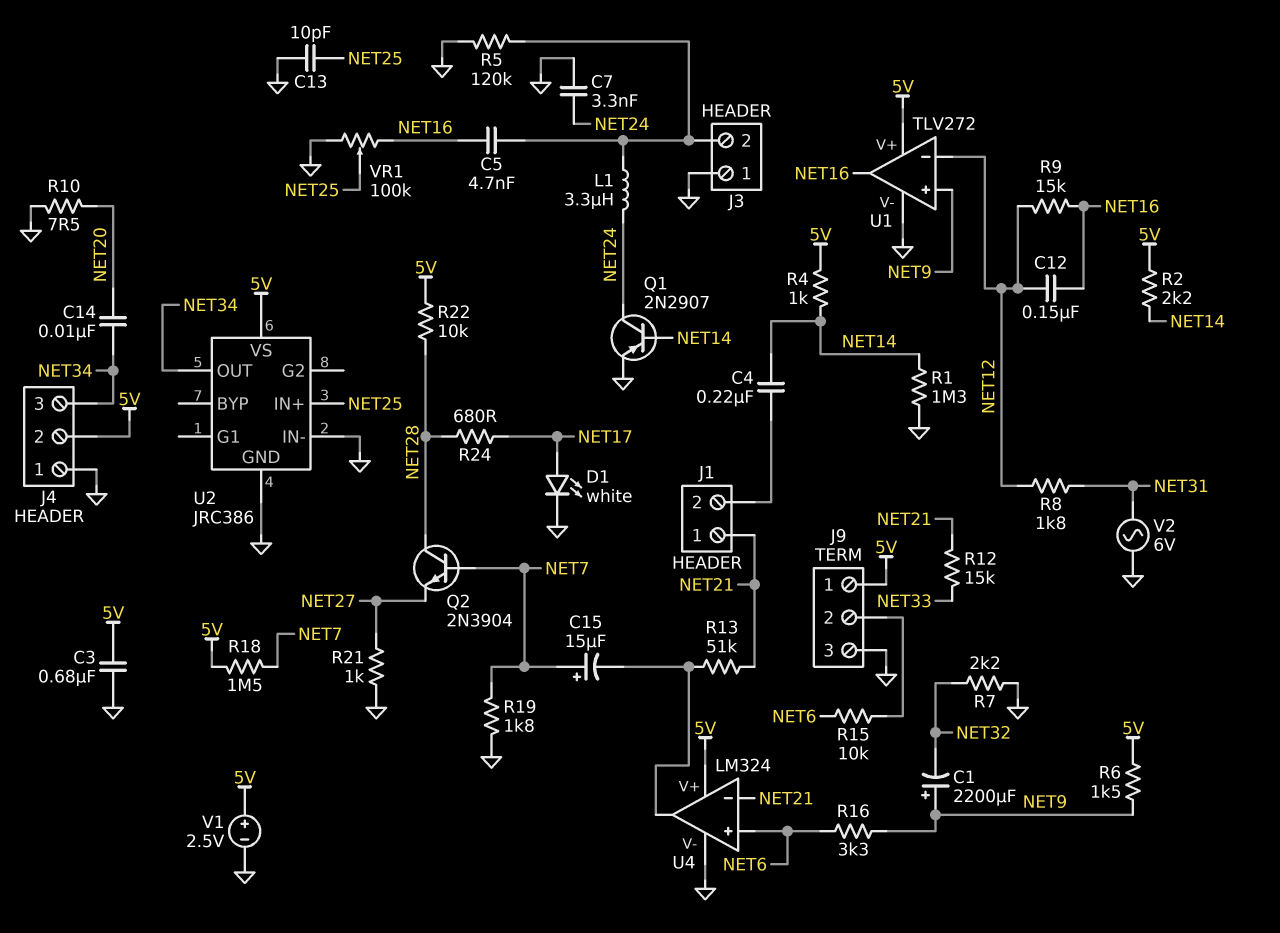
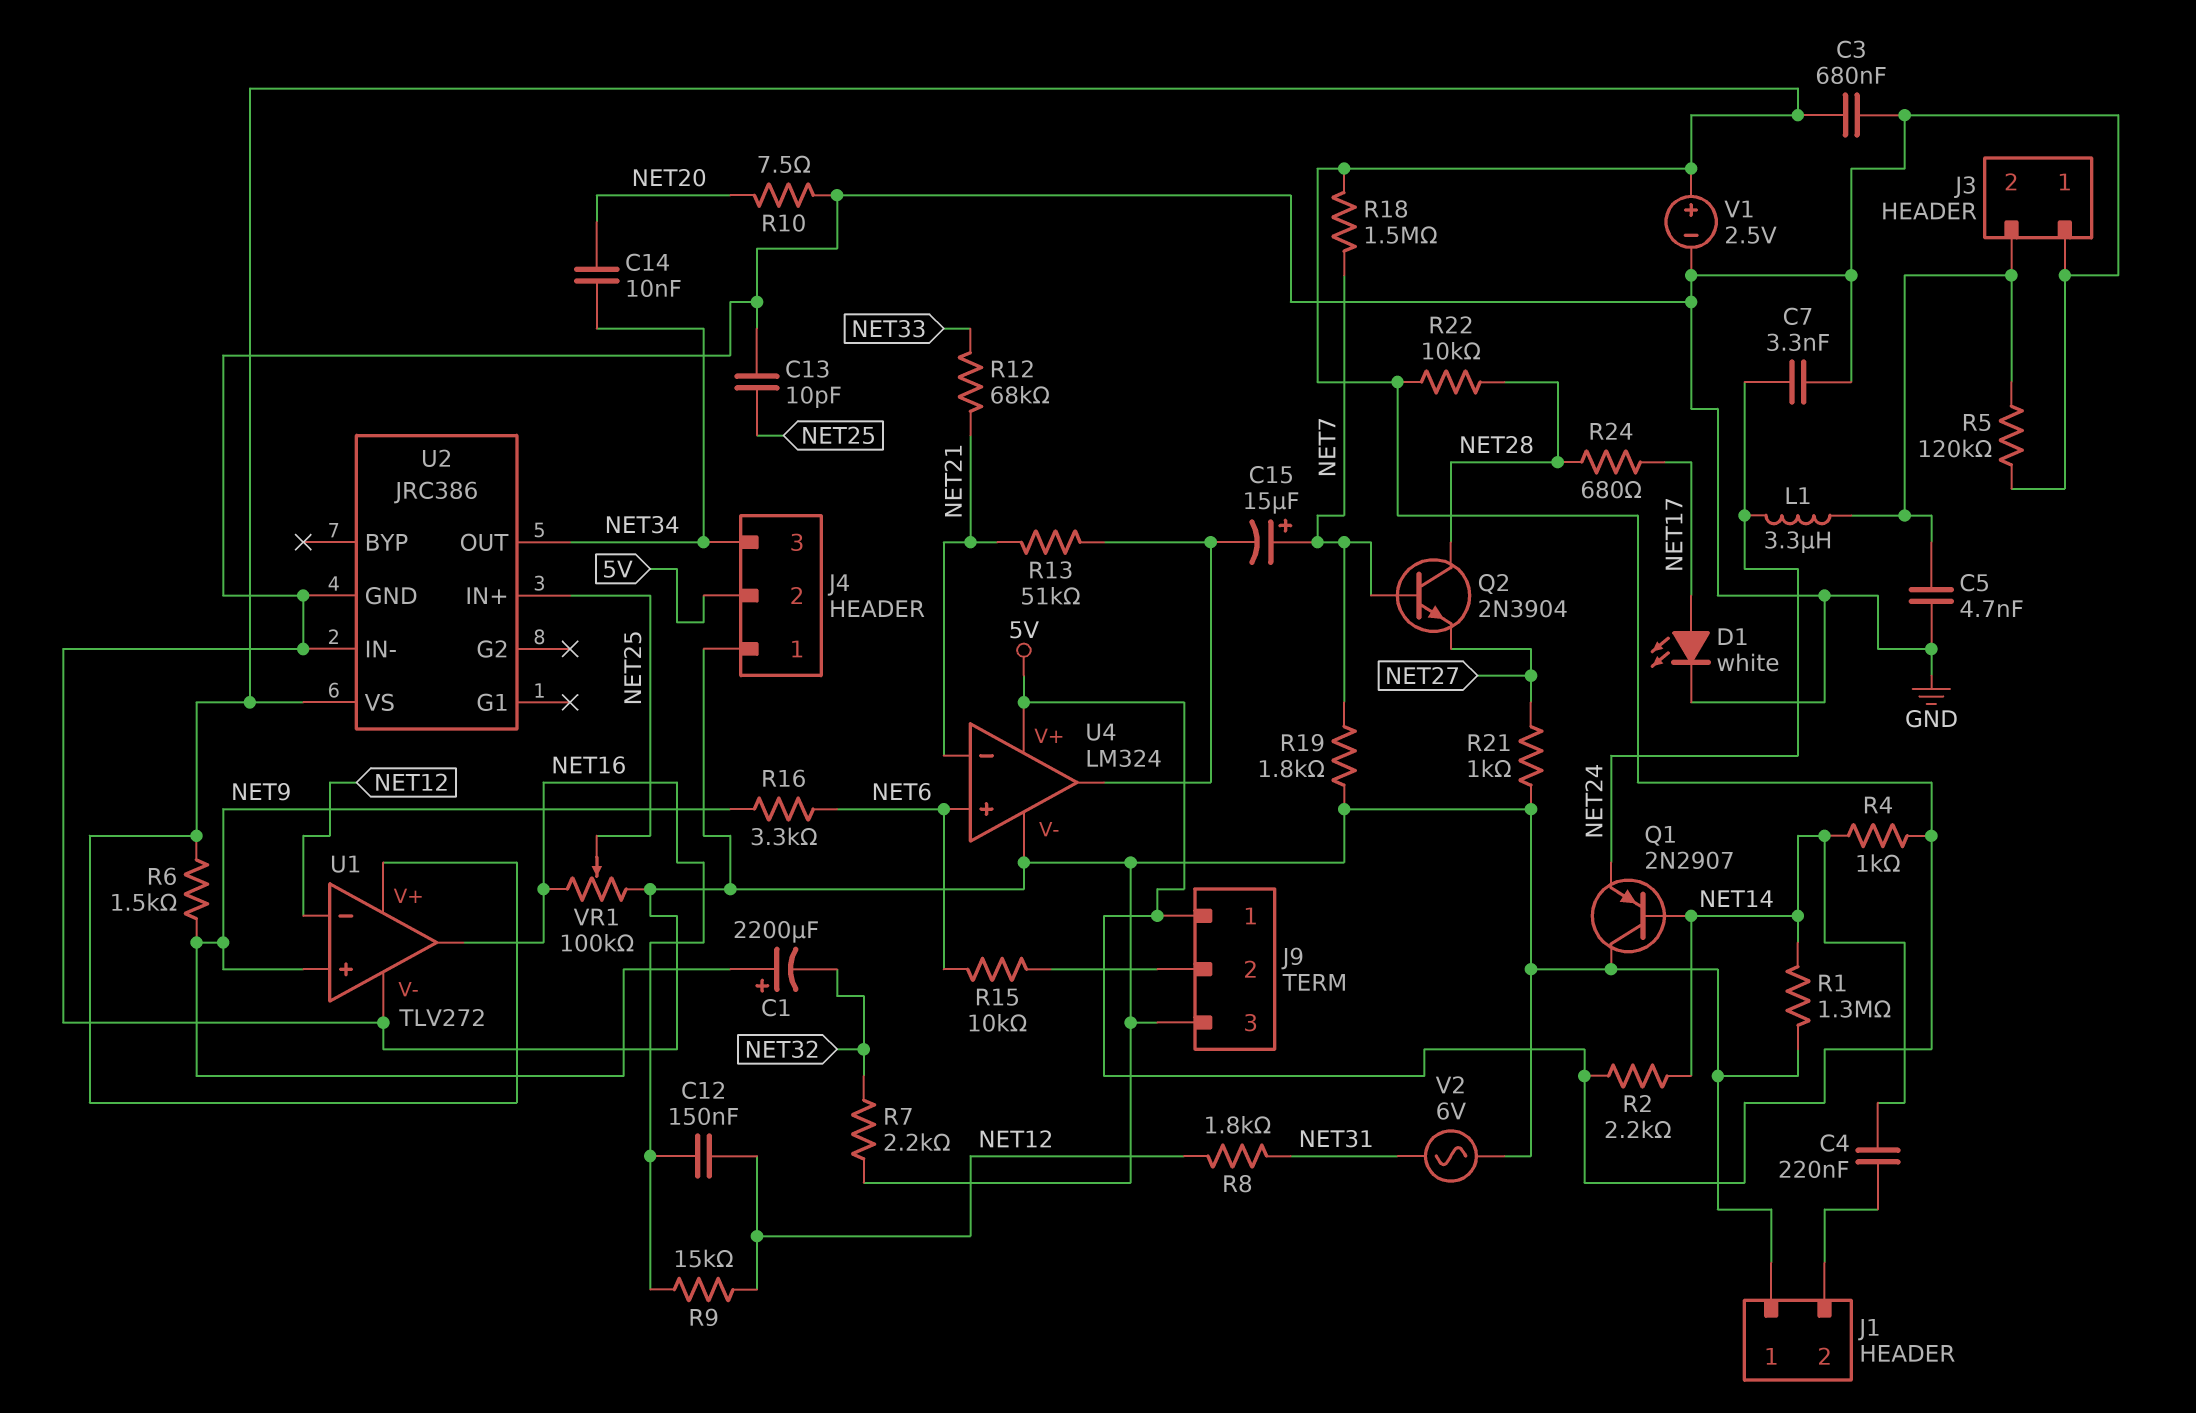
C5: 4.7nF (J3/2, NET16) -> 4.7nF (GND, J3/2)
J1 pin 1: NET21 -> GND
Q1: PNP 2N2907 (B NET14, C NET24, E GND) -> PNP 2N2907 (B NET14, C GND, E NET24)
R12: 15k (NET21, NET33) -> 68k (NET21, NET33)

